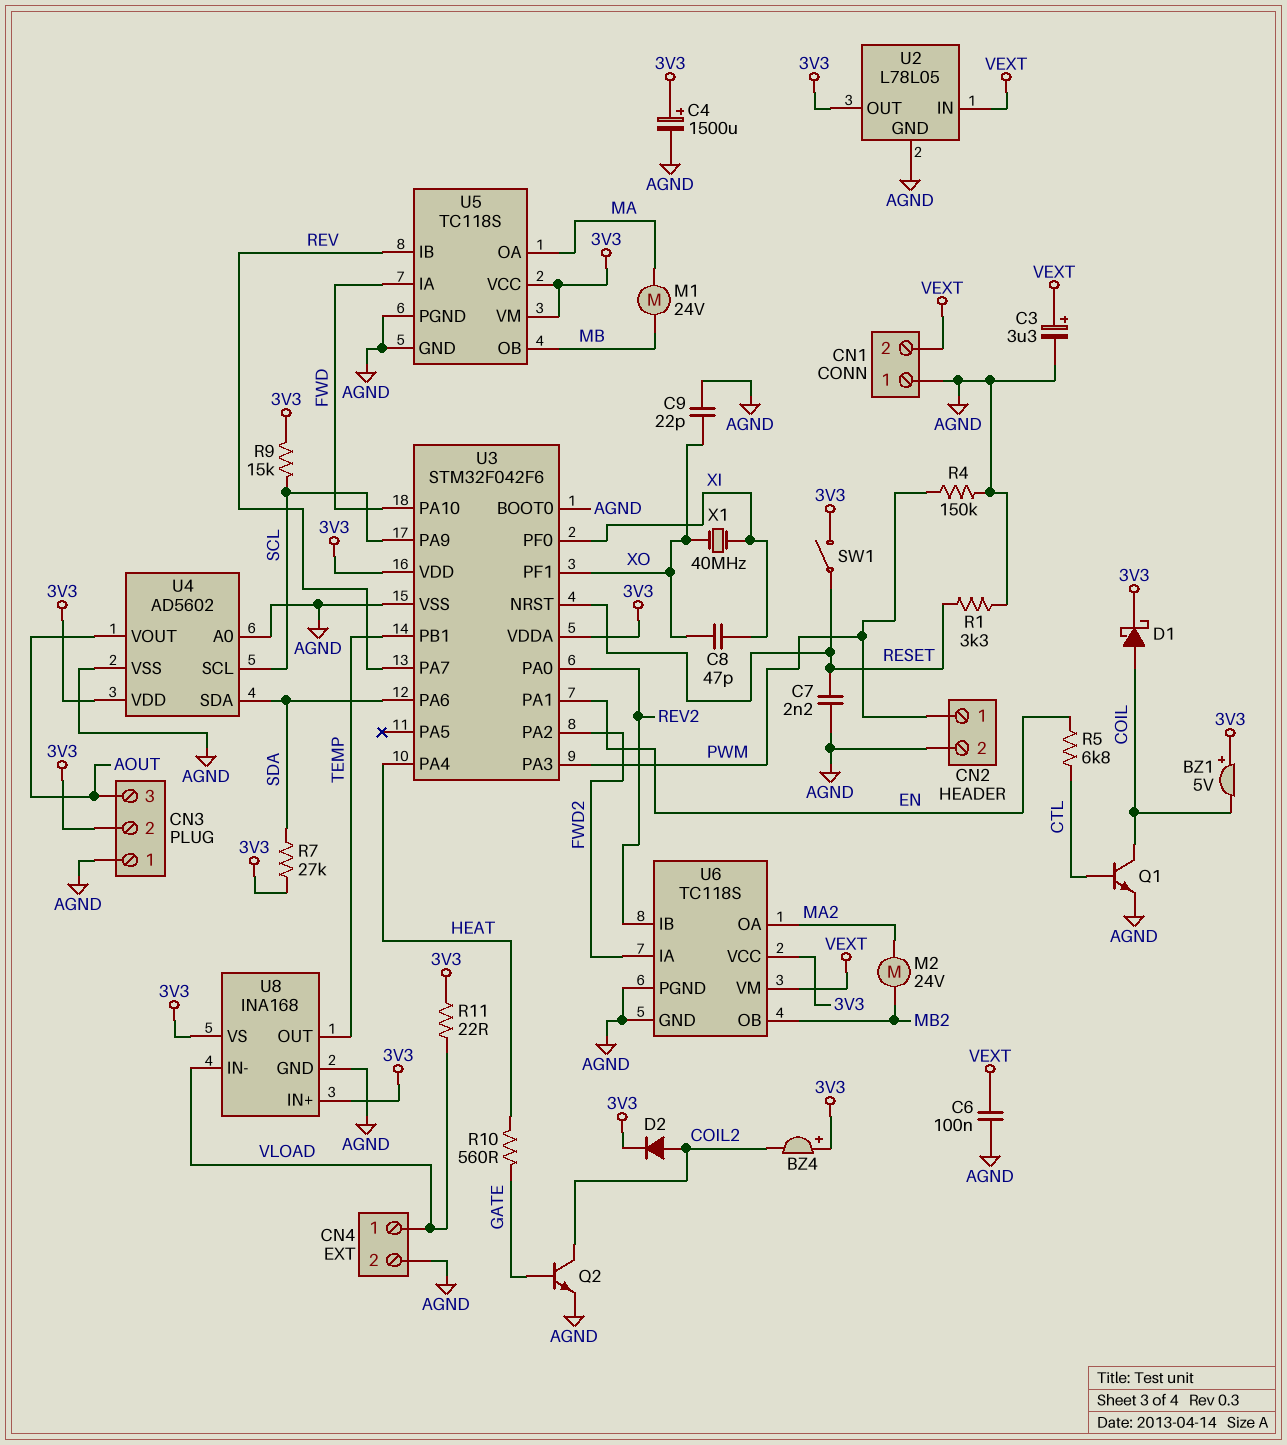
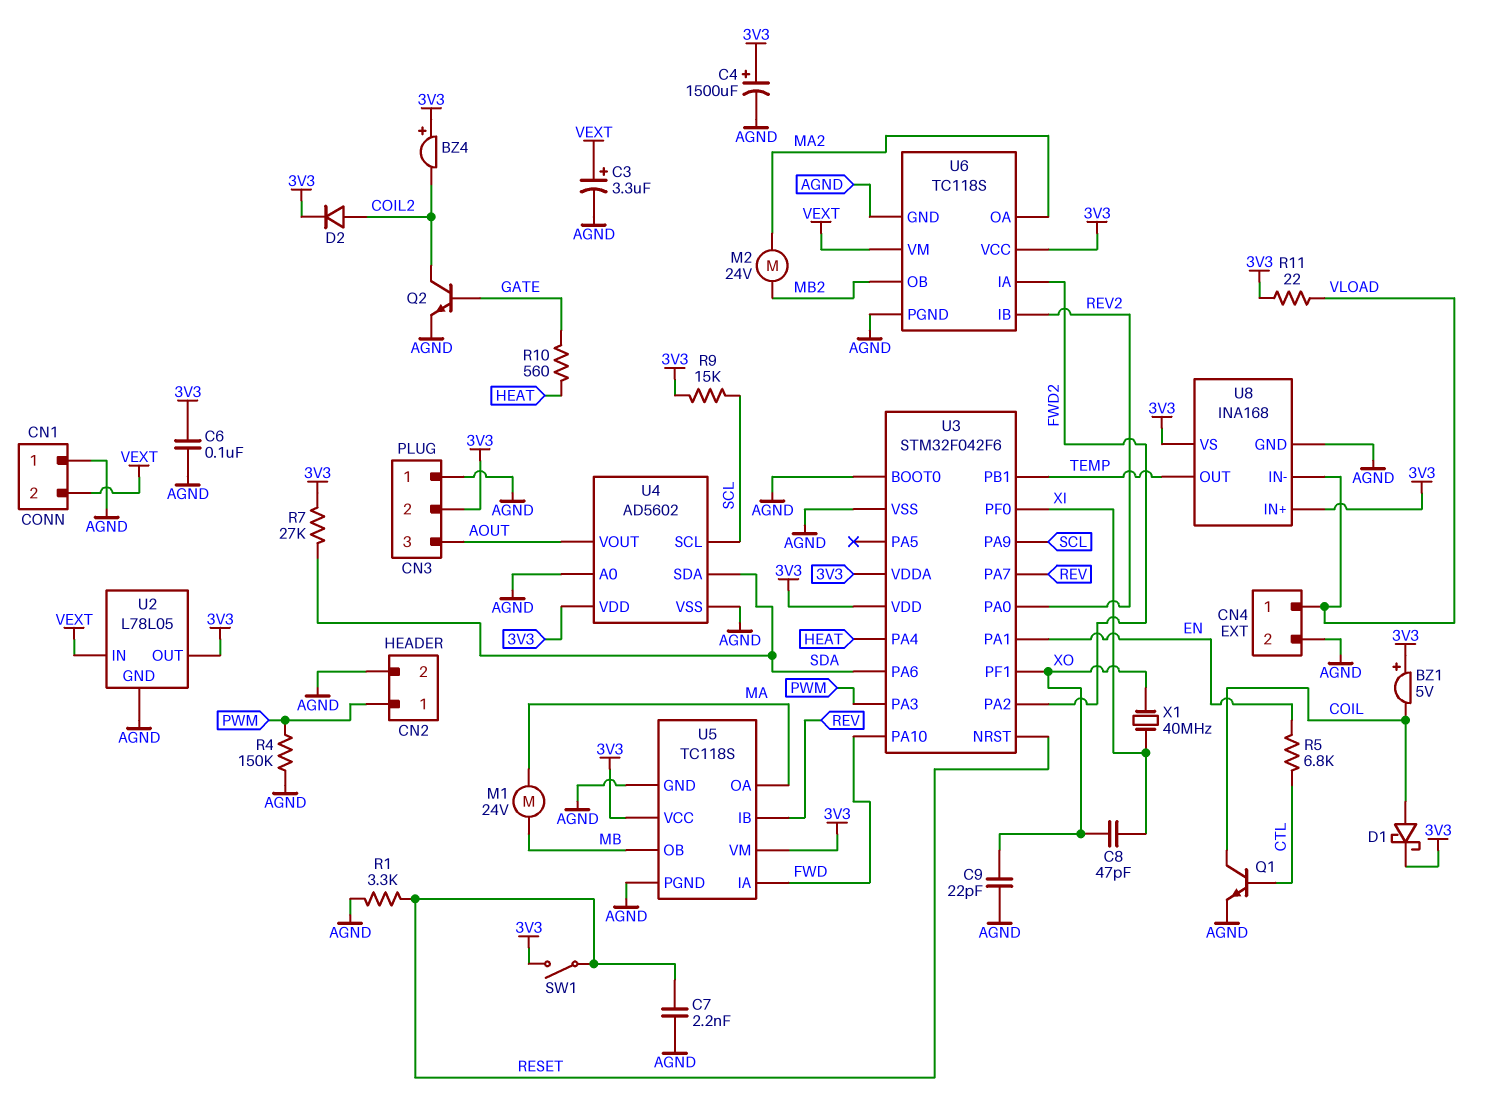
C6: 100nF (AGND, VEXT) -> 100nF (3V3, AGND)

